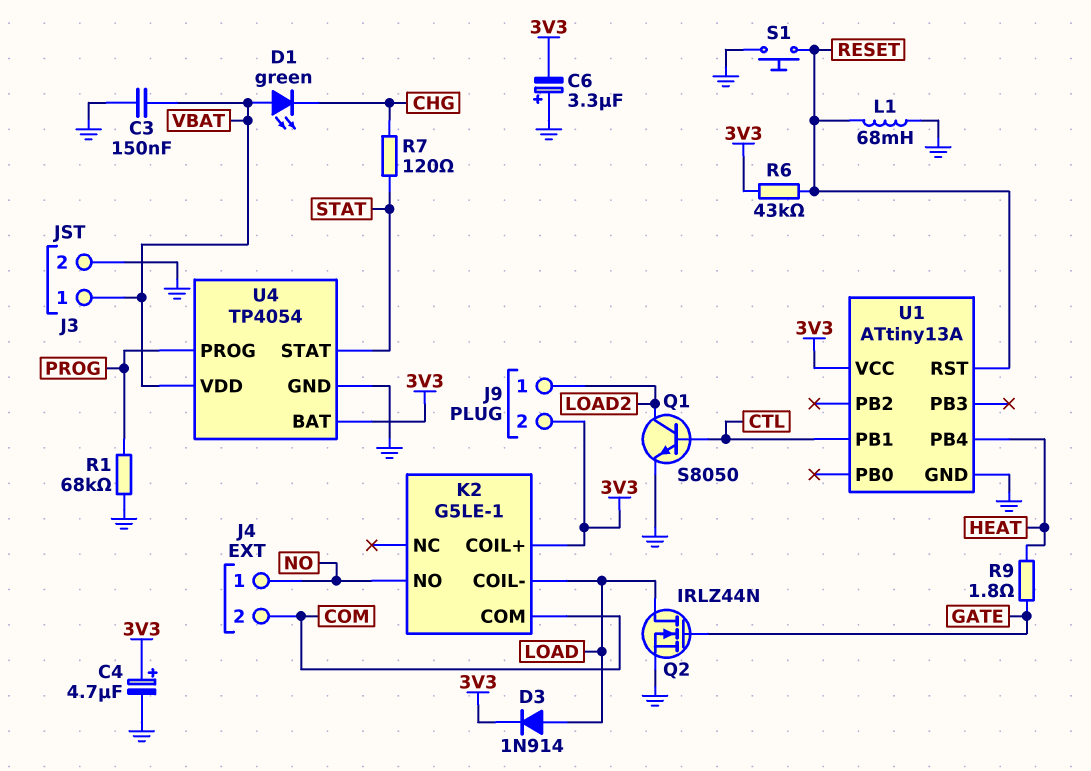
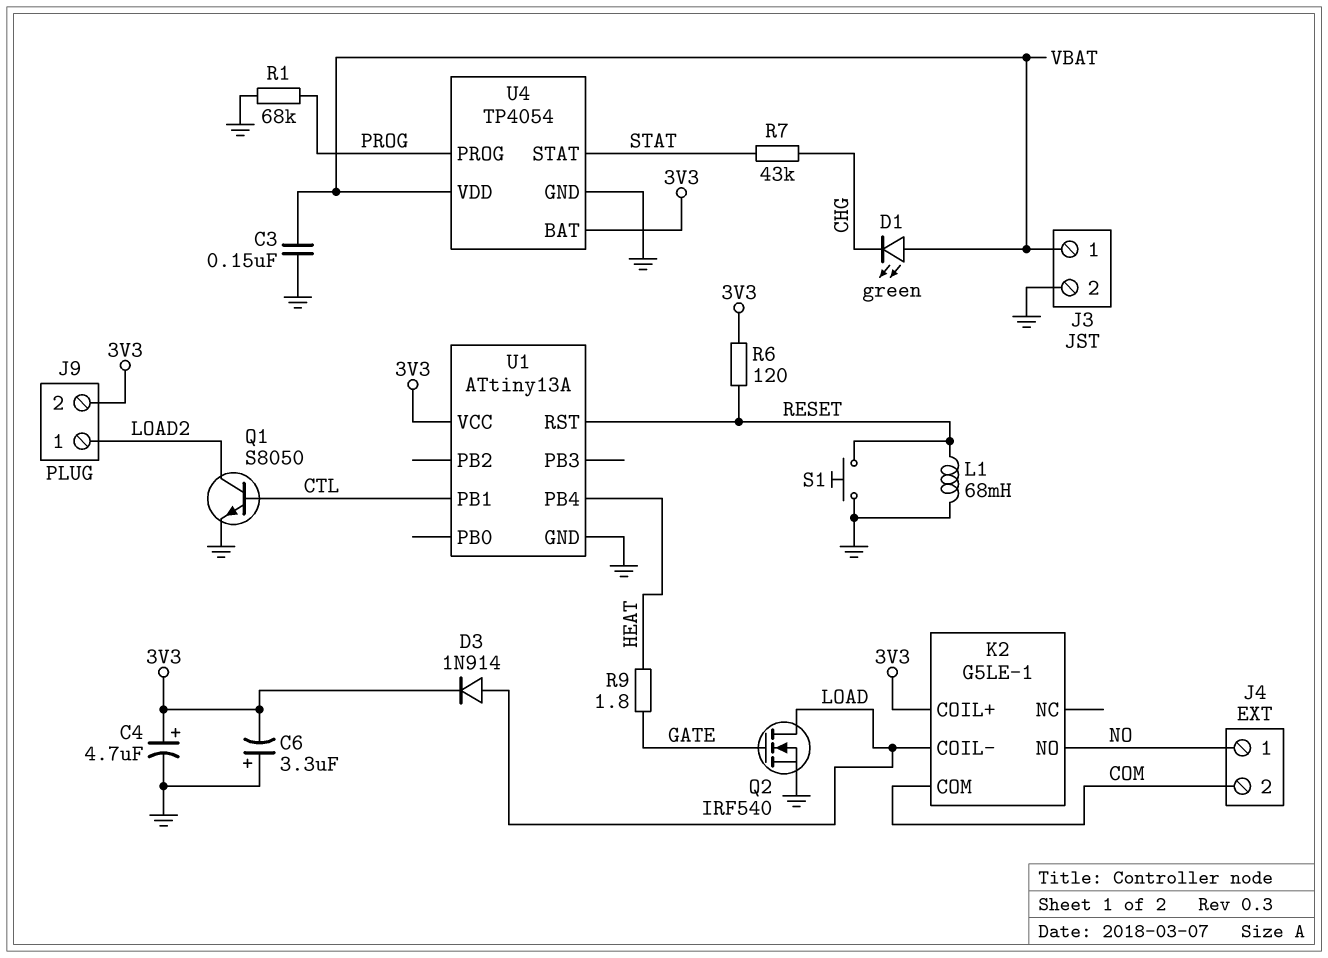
Q2: NMOS IRLZ44N (G GATE, D LOAD, S GND) -> NMOS IRF540 (G GATE, D LOAD, S GND)
R6: 43k (3V3, RESET) -> 120 (3V3, RESET)
R7: 120 (CHG, STAT) -> 43k (CHG, STAT)

